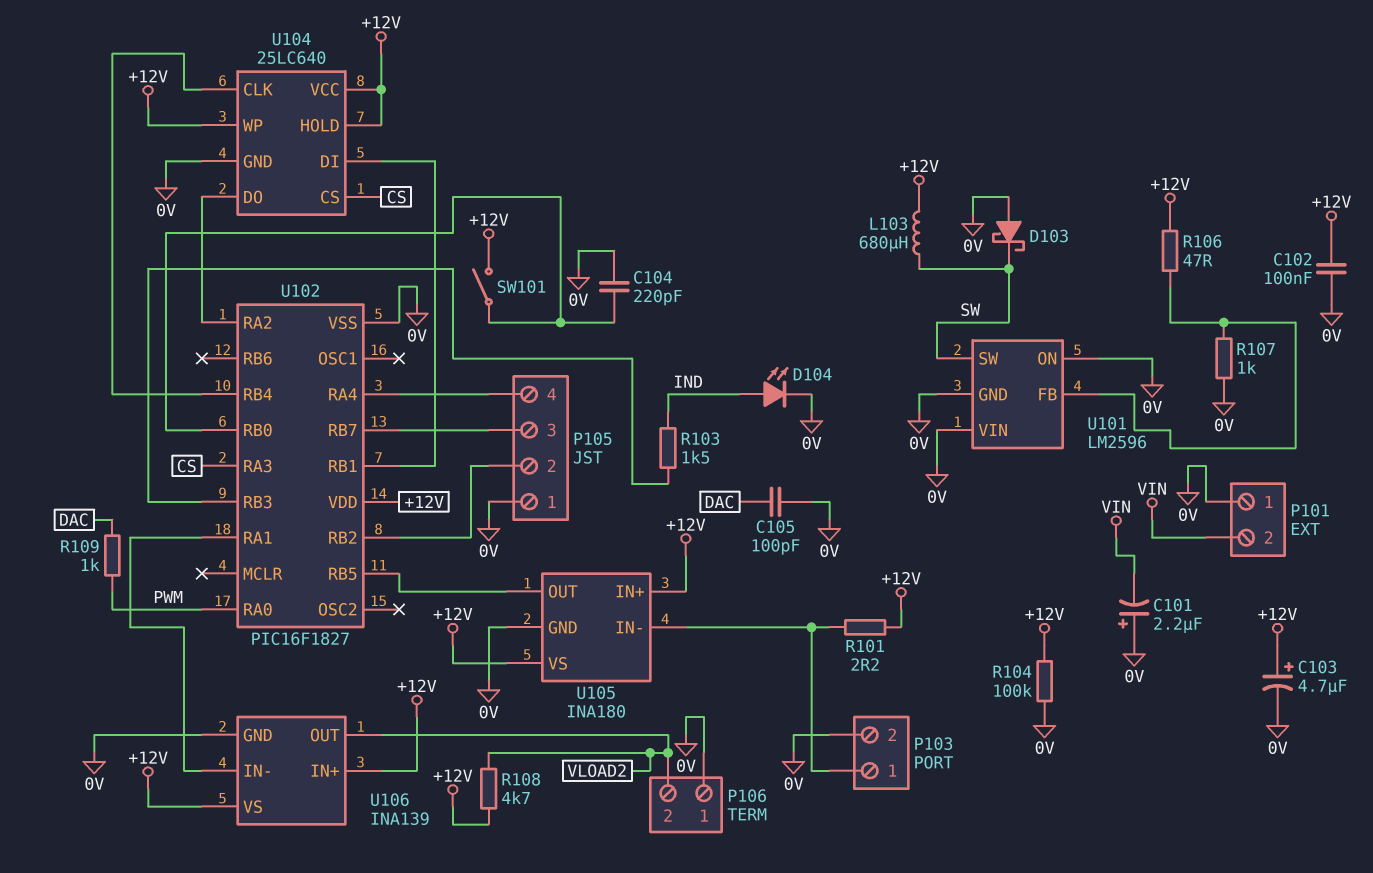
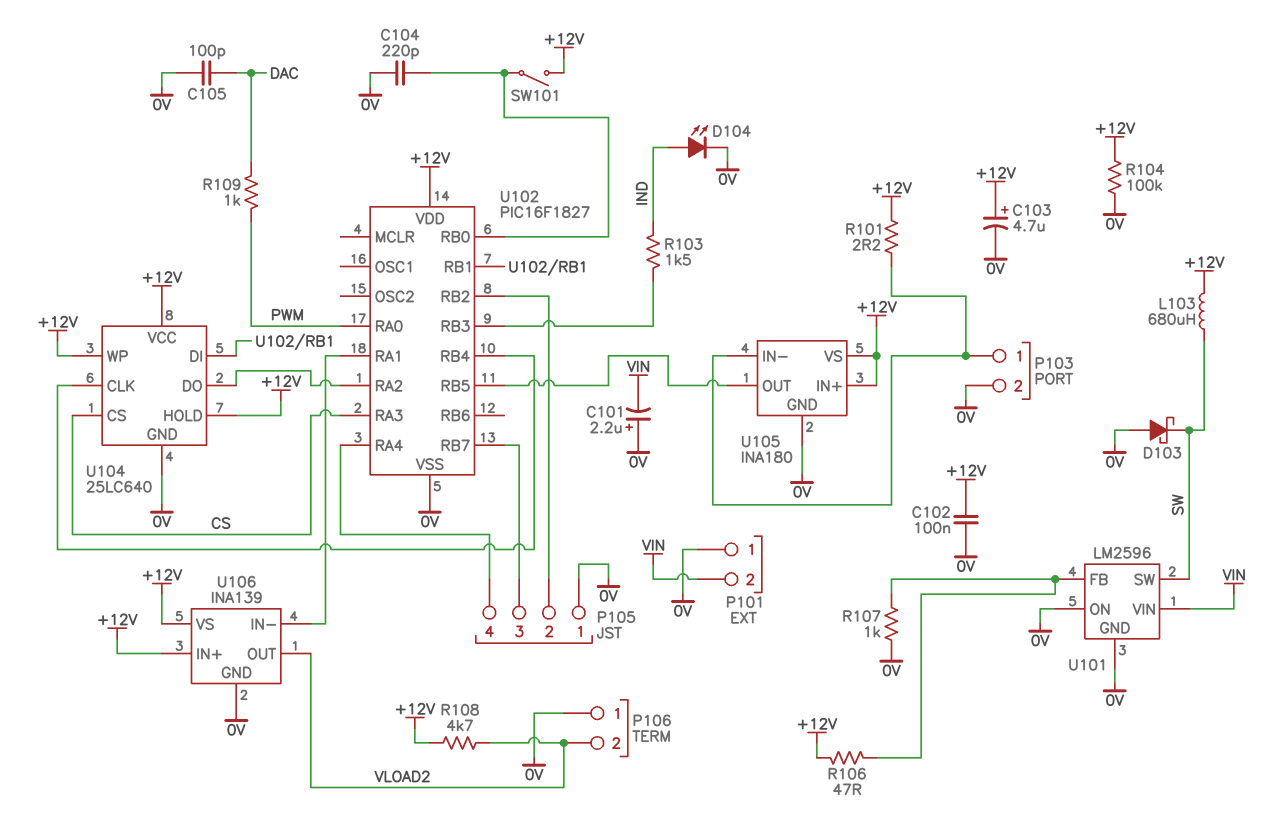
U101 pin VIN: 0V -> VIN

